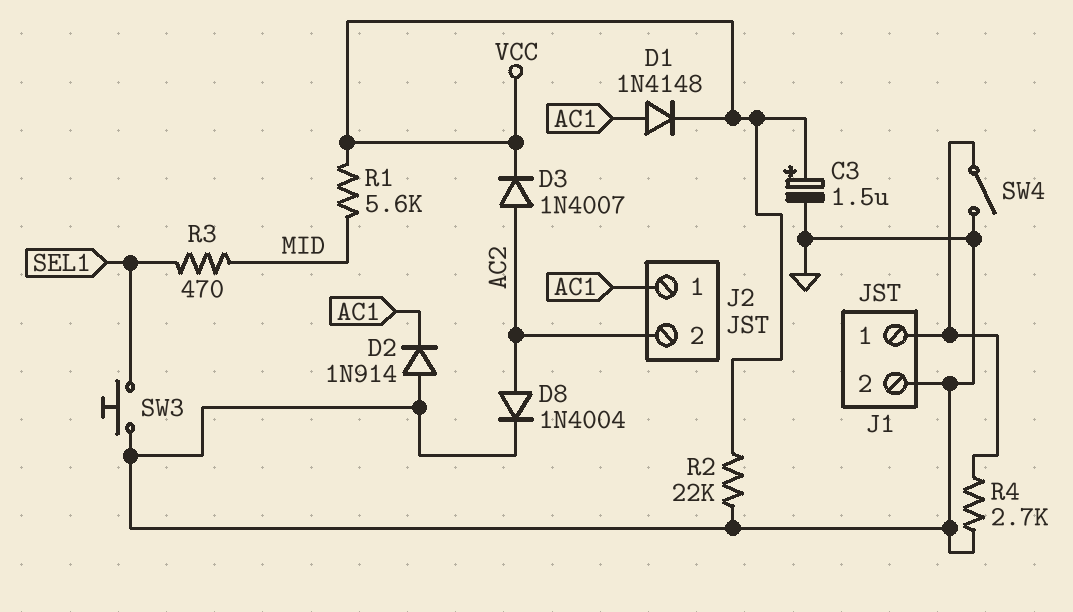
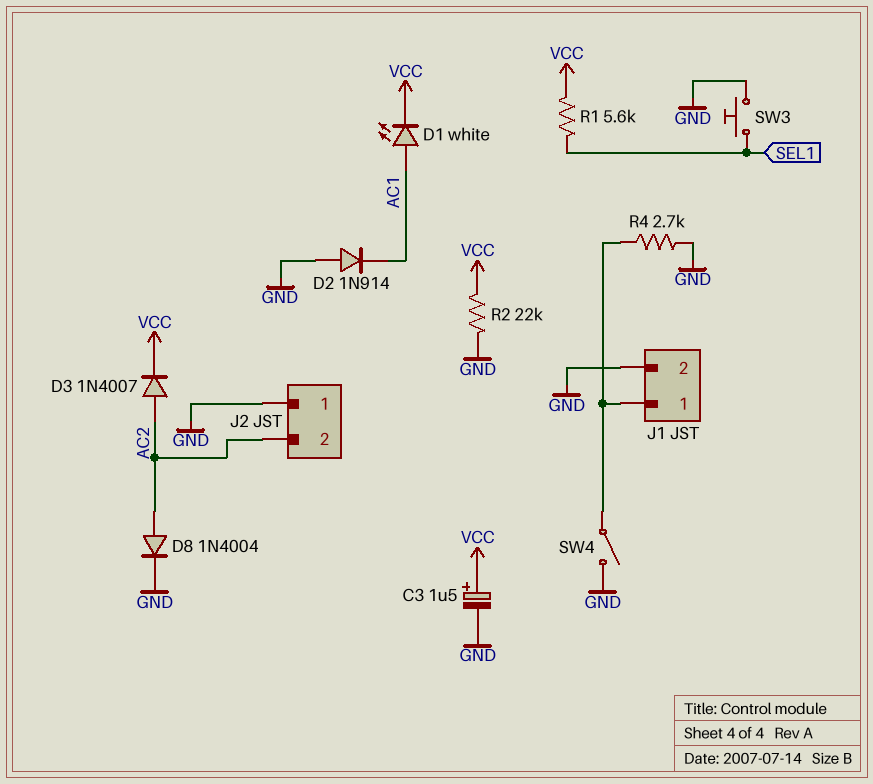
D1: diode 1N4148 (A AC1, K VCC) -> LED white (A AC1, K VCC)
J2 pin 1: AC1 -> GND
R1: 5.6k (MID, VCC) -> 5.6k (SEL1, VCC)
R3: 470 (MID, SEL1) -> none

